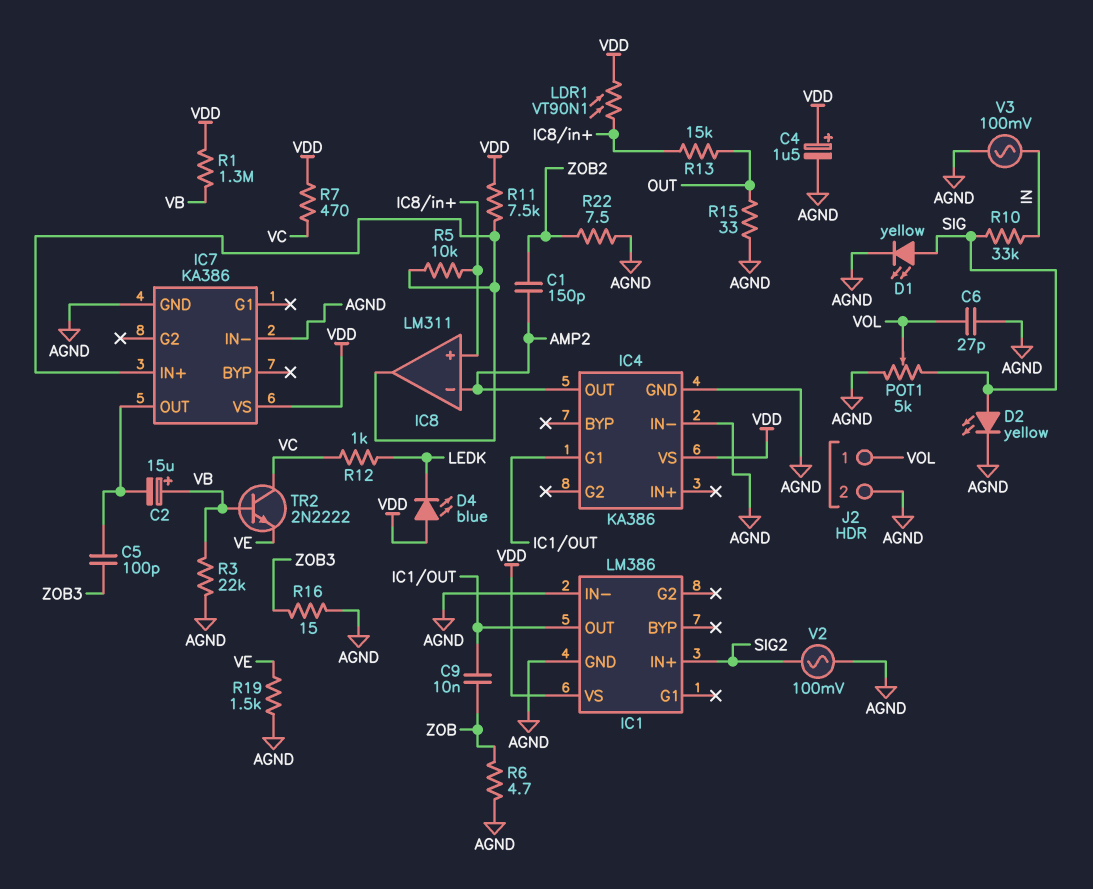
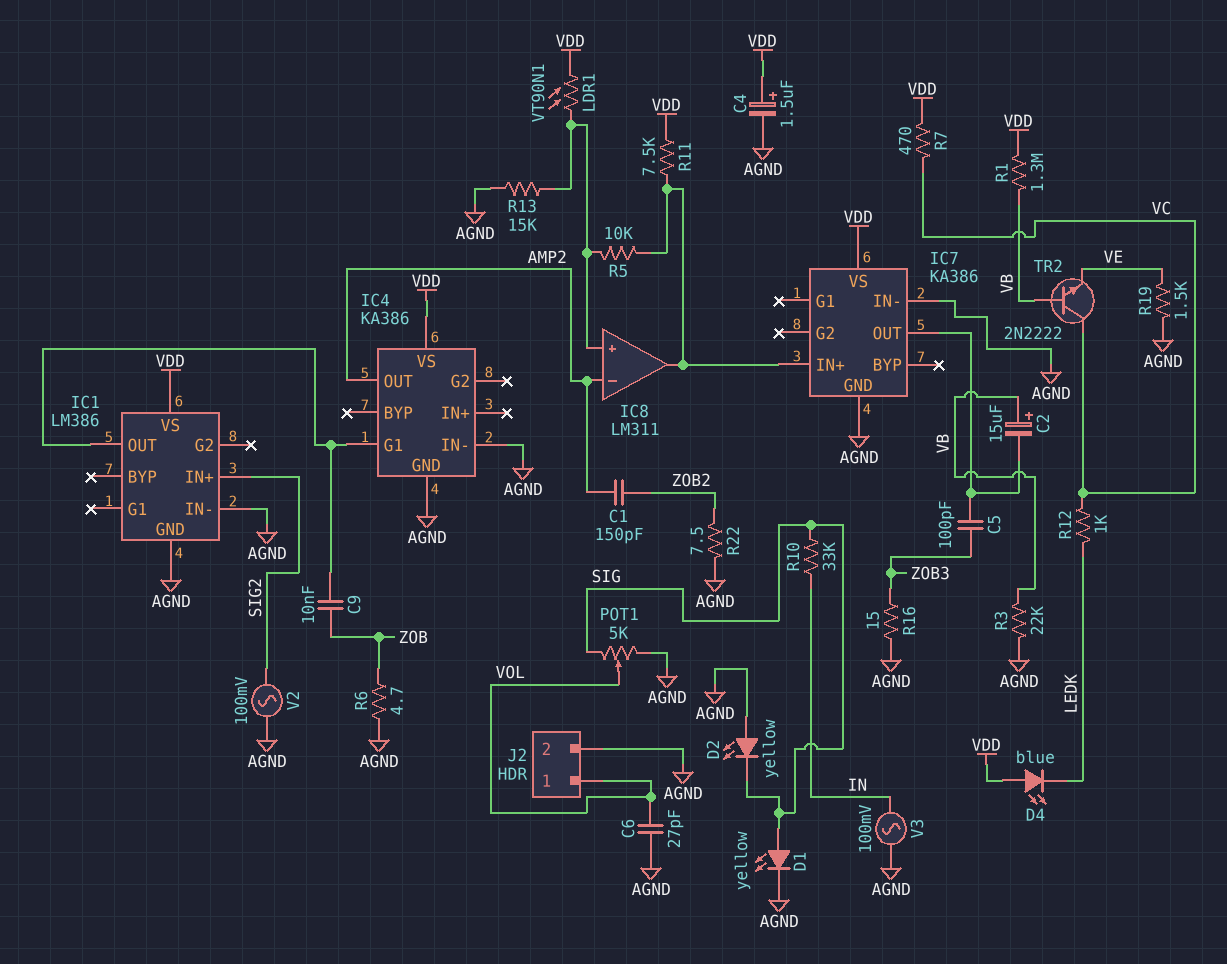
D2: LED yellow (A SIG, K AGND) -> LED yellow (A AGND, K SIG)
R13: 15k (IC8/in+, OUT) -> 15k (AGND, IC8/in+)
R15: 33 (AGND, OUT) -> none

